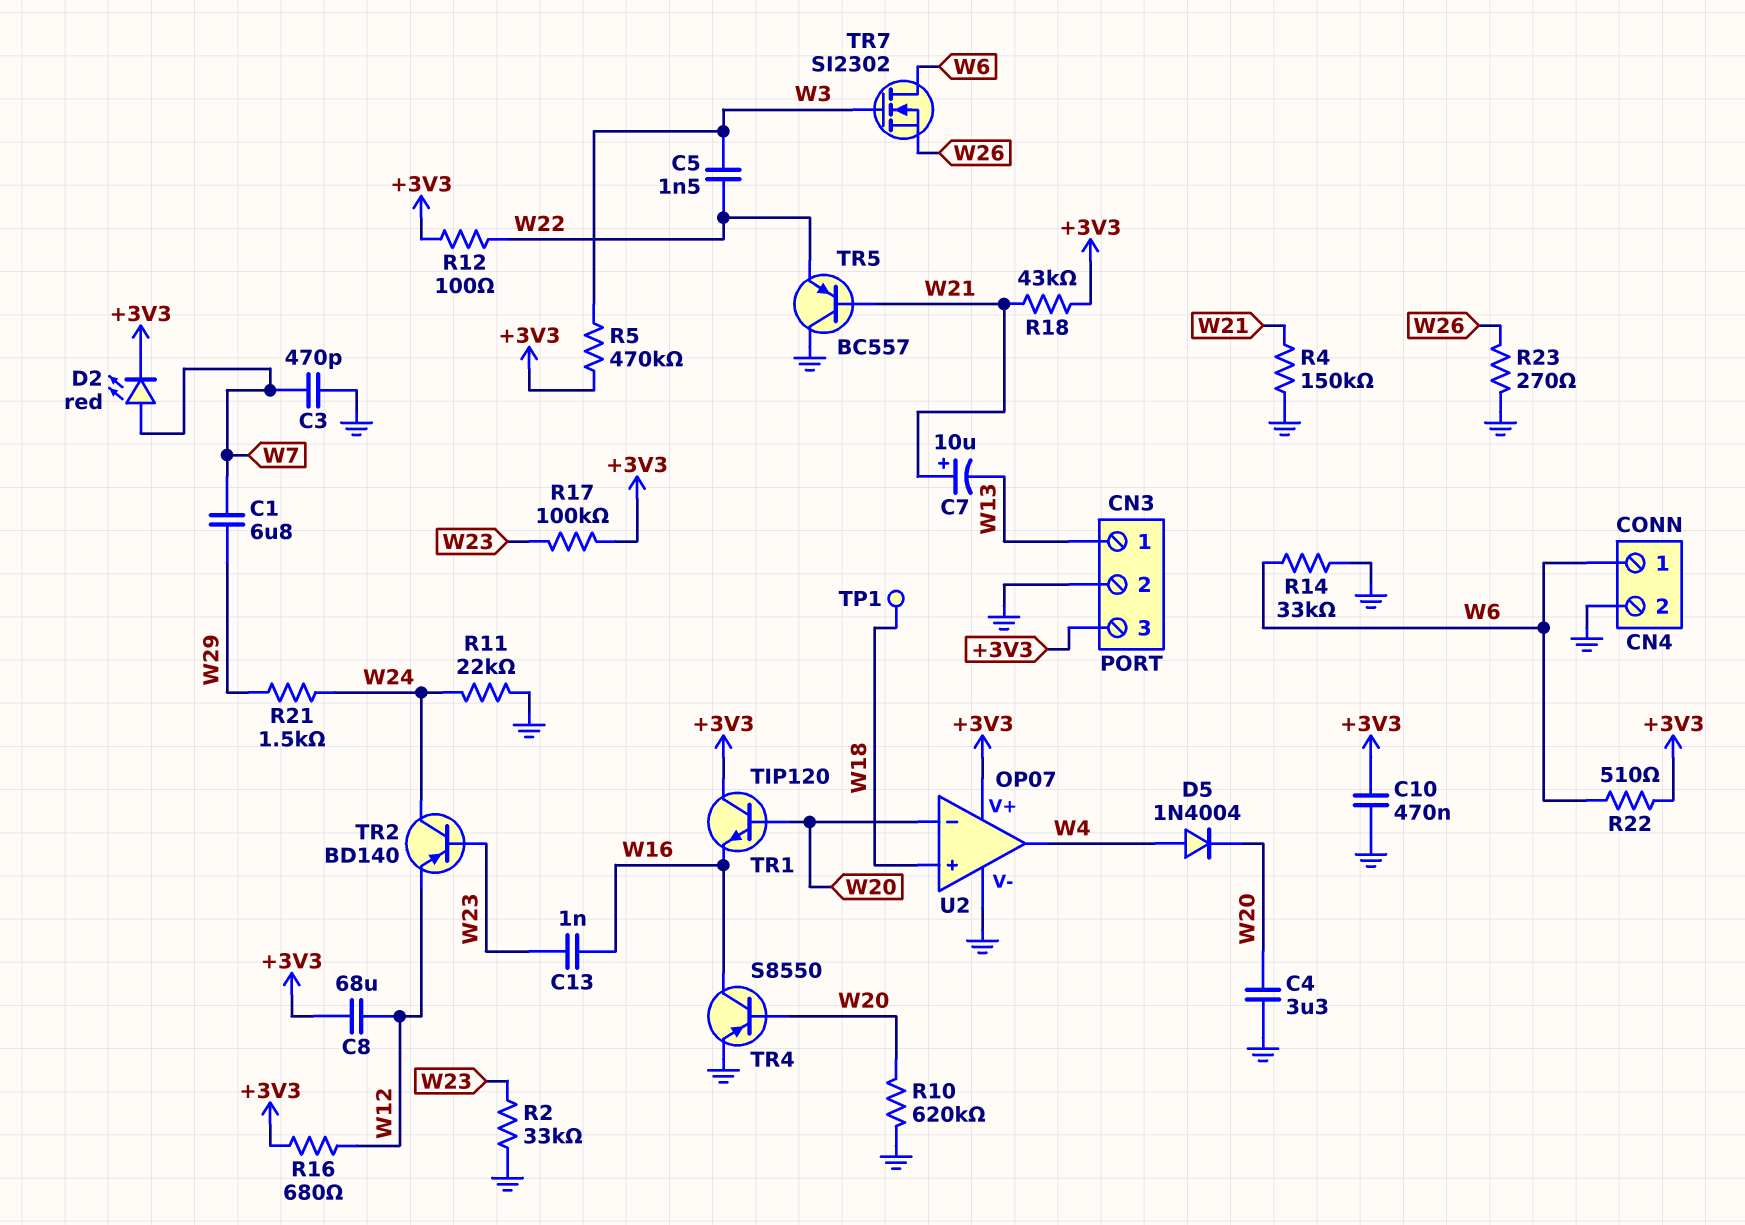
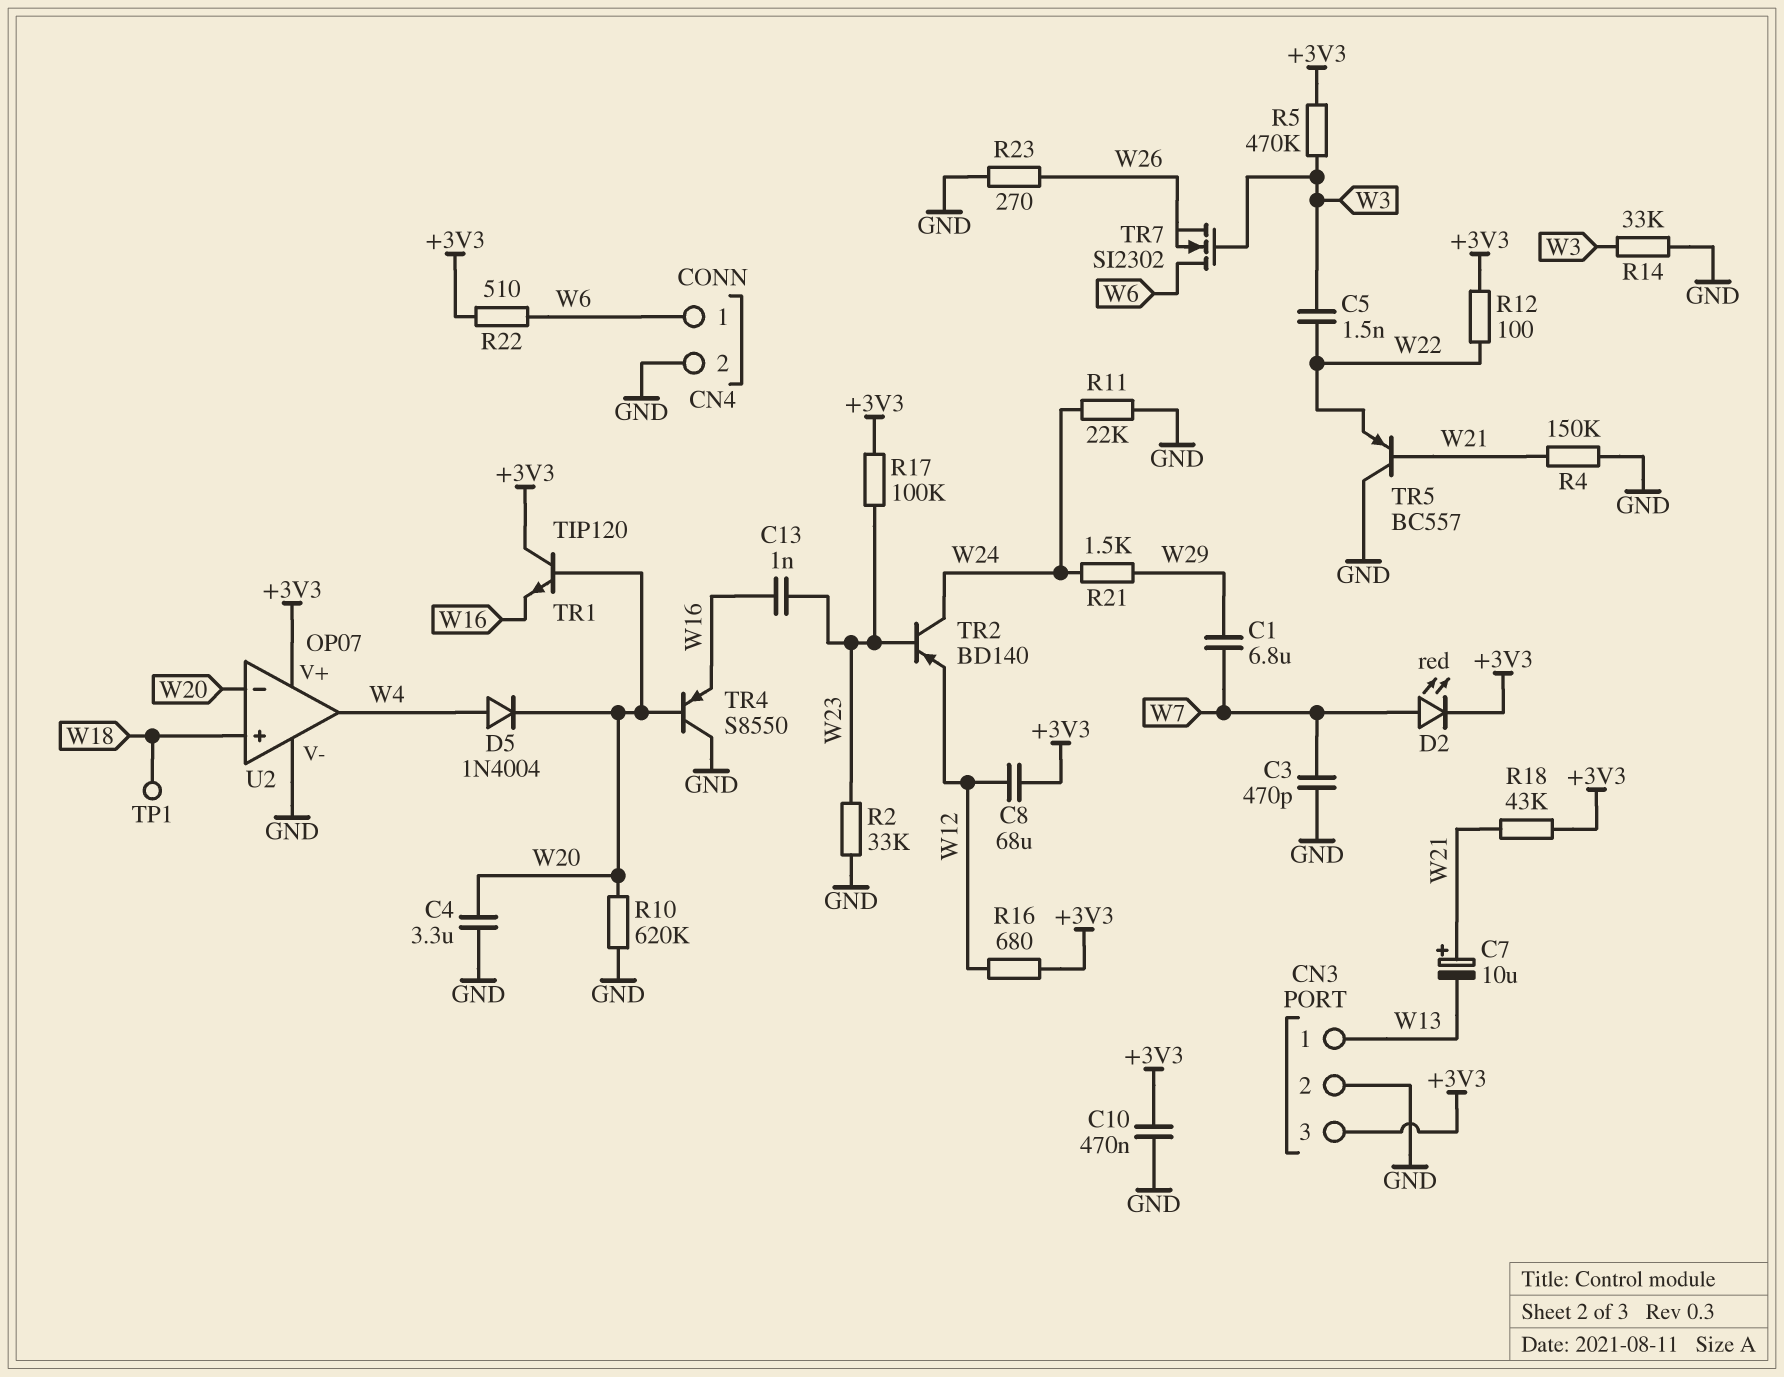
R14: 33k (GND, W6) -> 33k (GND, W3)
TR4: PNP S8550 (B W20, C W16, E GND) -> PNP S8550 (B W20, C GND, E W16)

